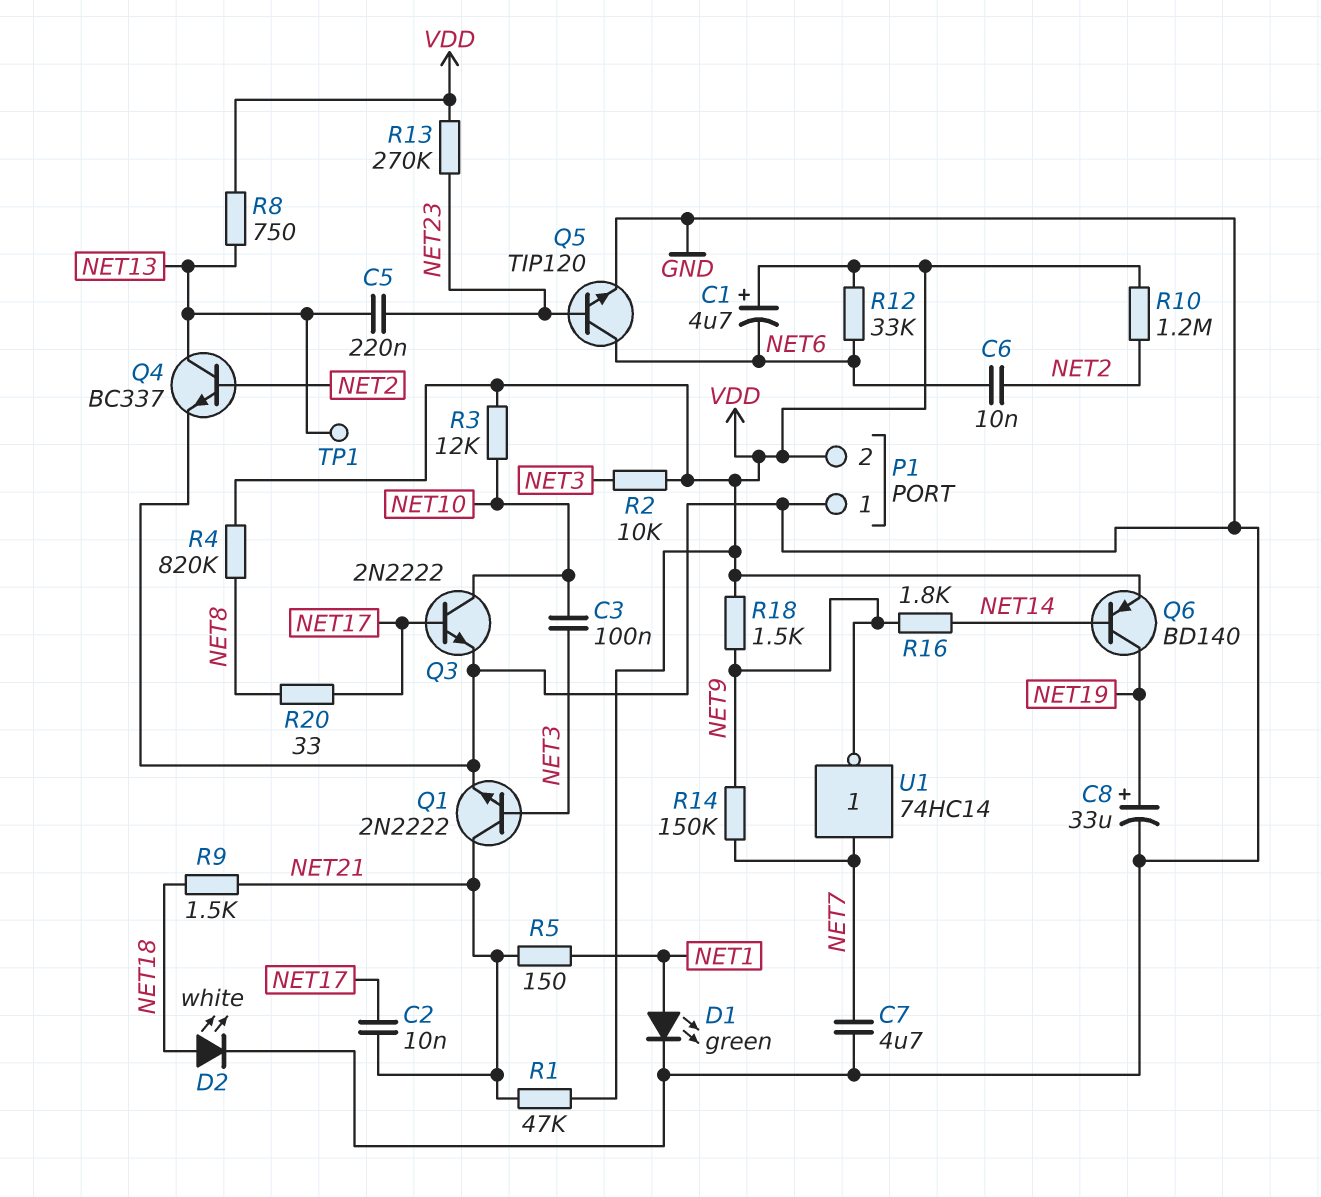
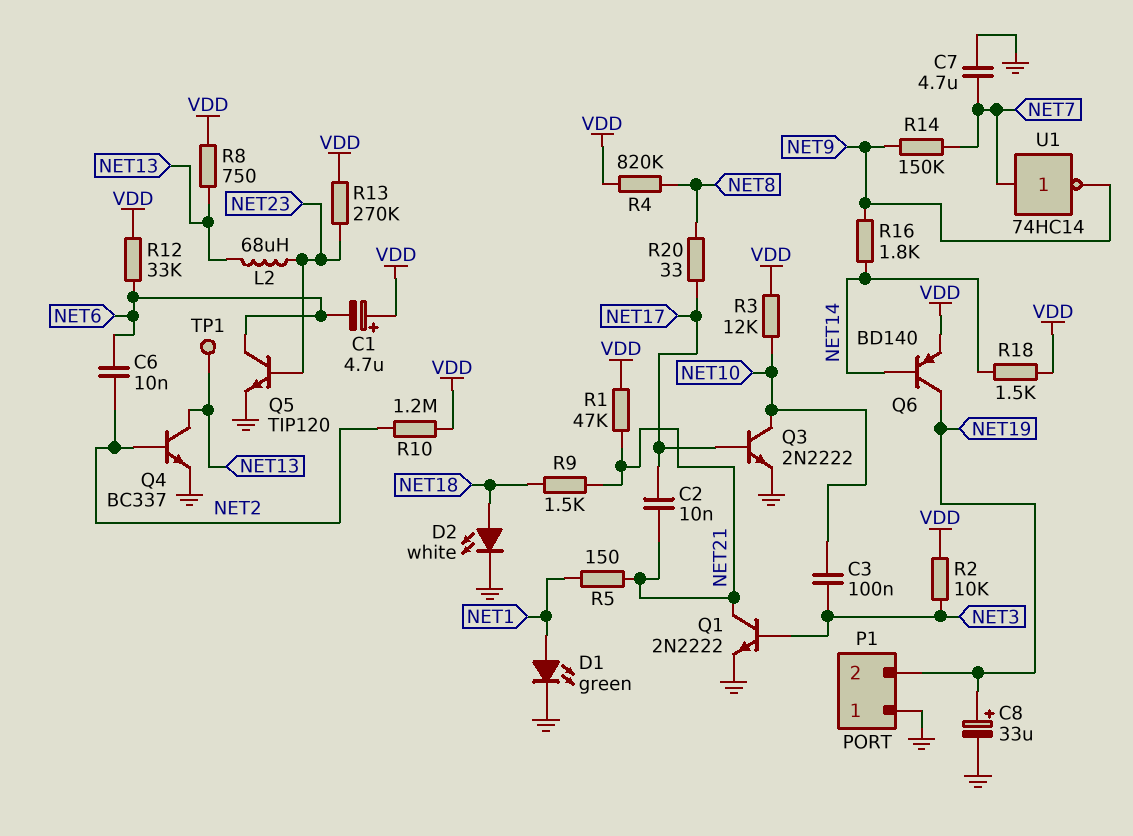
C5: 220nF (NET13, NET23) -> none
L2: none -> 68uH (NET13, NET23)
P1 pin 2: VDD -> NET19
R18: 1.5k (NET9, VDD) -> 1.5k (NET14, VDD)

